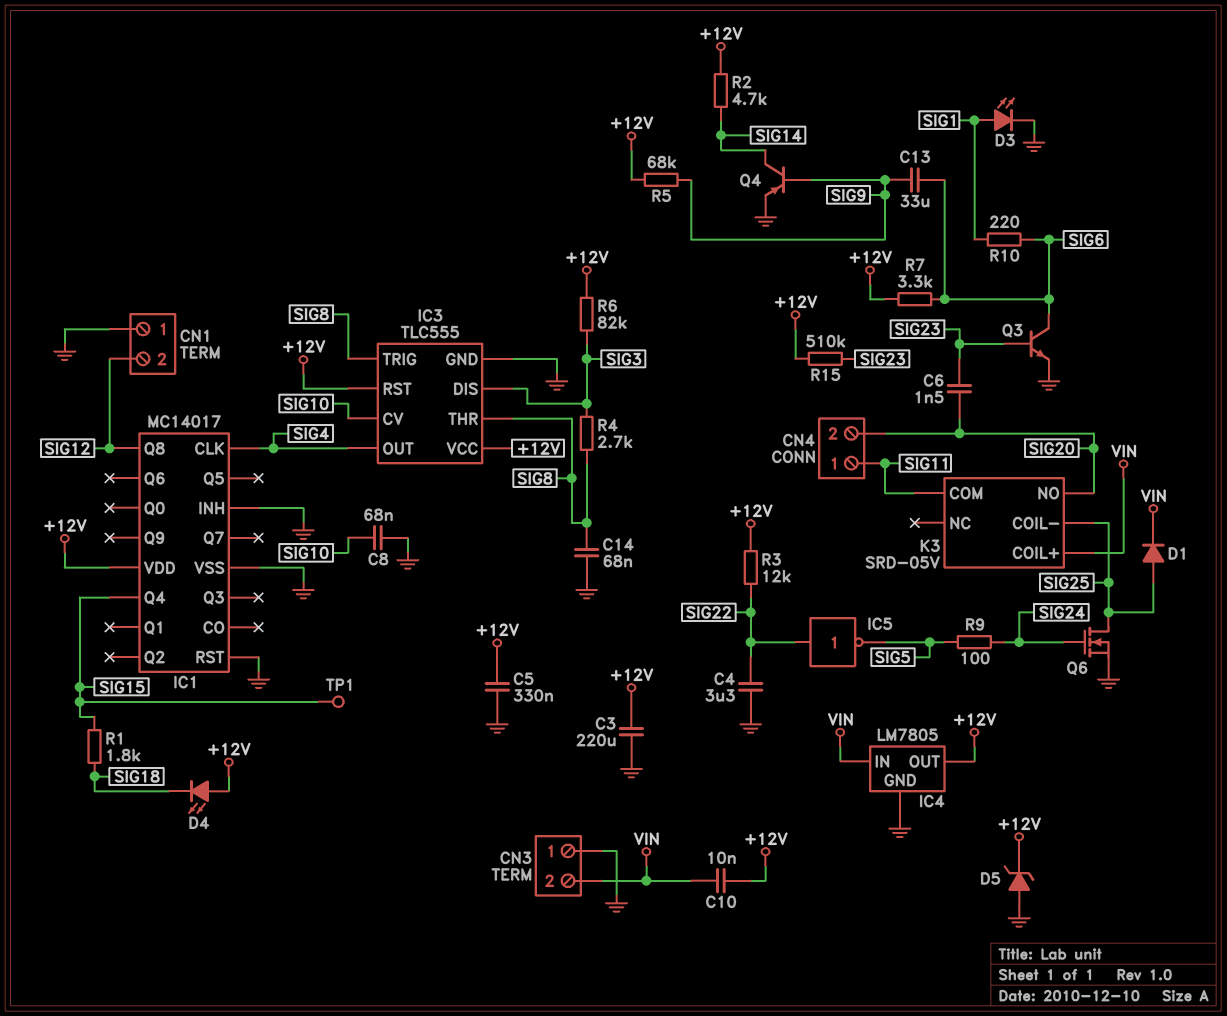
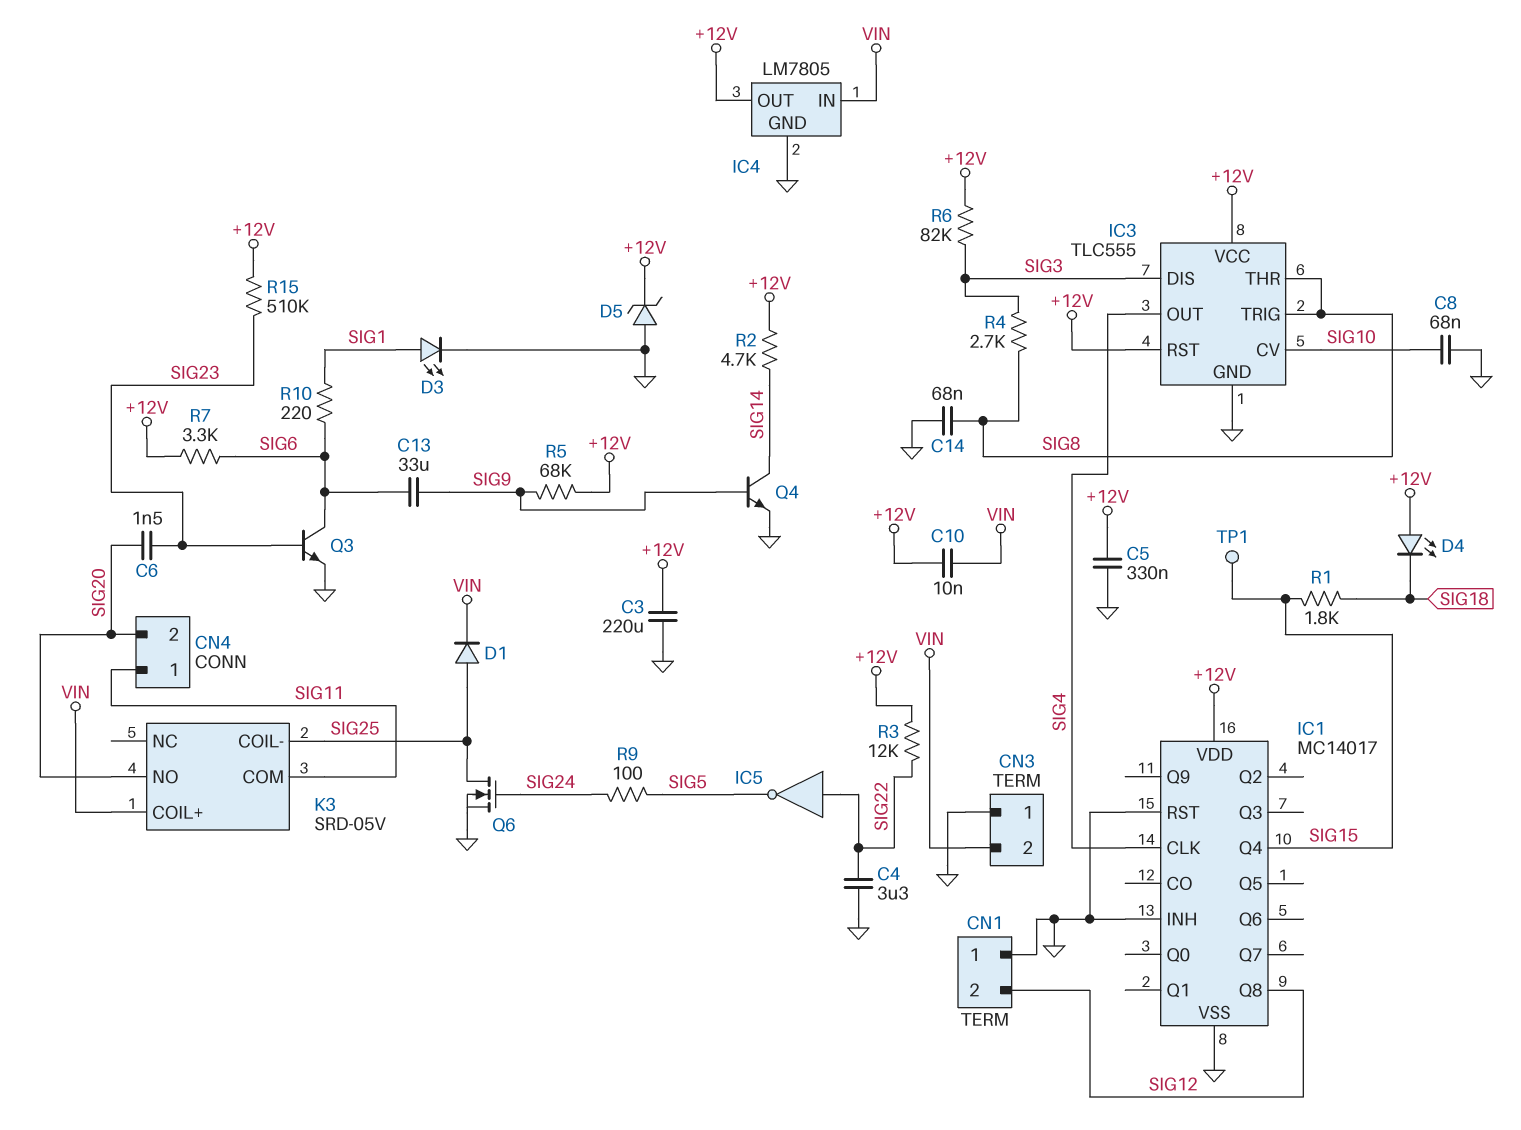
Q4: PNP (B SIG9, C SIG14, E GND) -> NPN (B SIG9, C SIG14, E GND)

